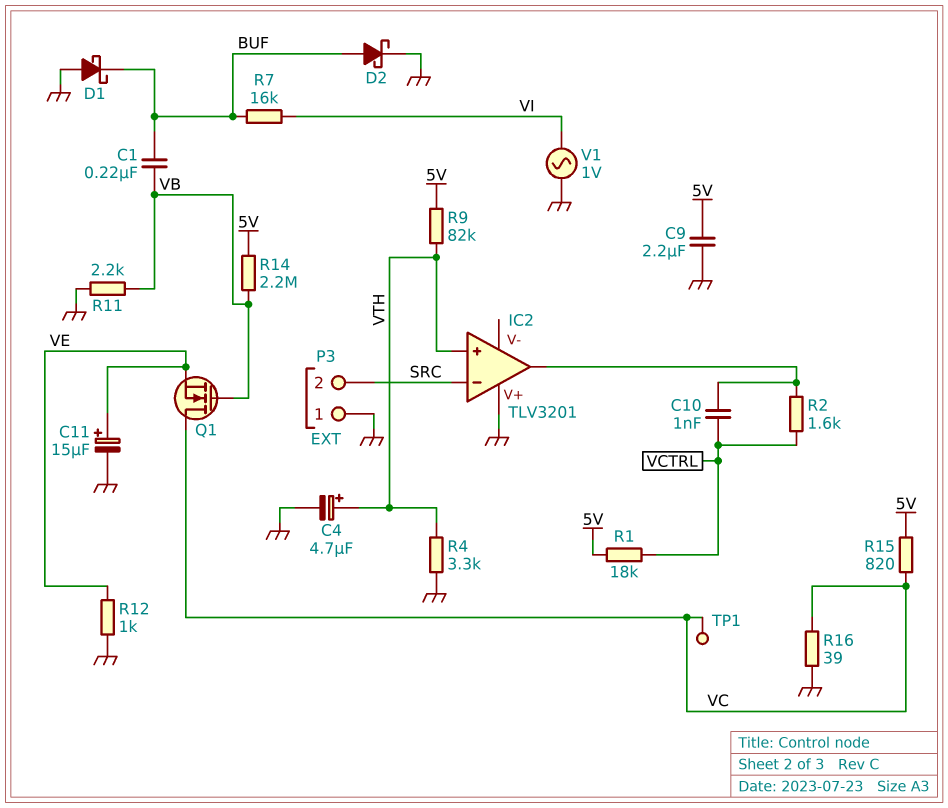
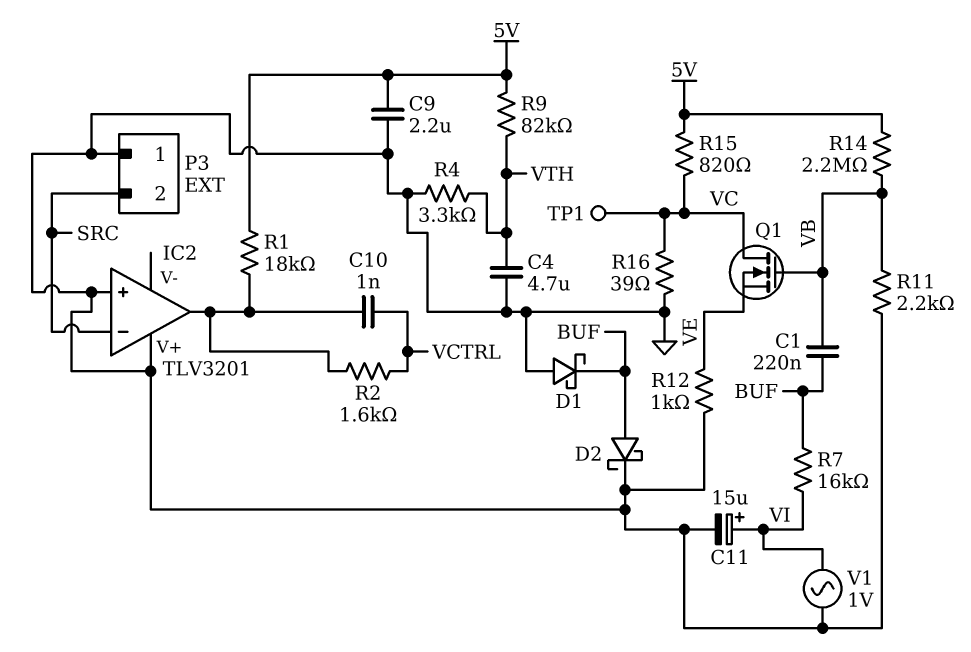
C4: 4.7uF (plus VTH, minus GND) -> 4.7uF (GND, VTH)
C11: 15uF (plus VE, minus GND) -> 15uF (plus VI, minus GND)
IC2 pin in+: VTH -> GND
R1: 18k (5V, VCTRL) -> 18k (5V, IC2/out)

